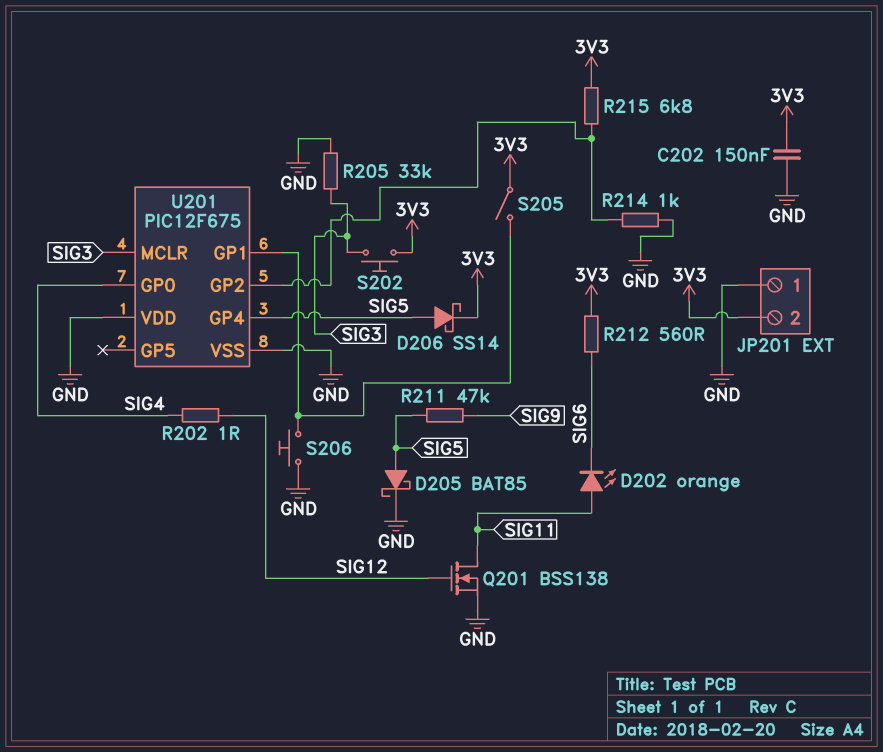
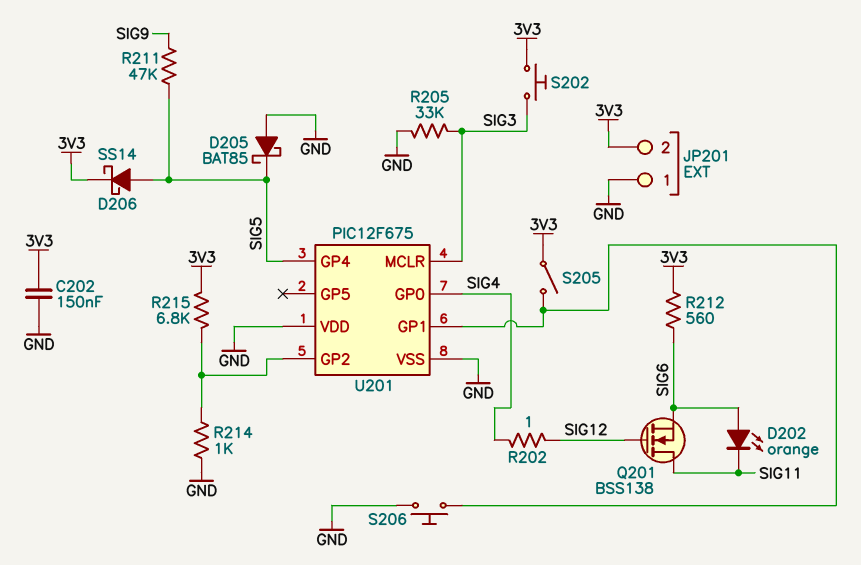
D202: LED orange (A SIG11, K SIG6) -> LED orange (A SIG6, K SIG11)
D205: schottky BAT85 (A SIG5, K GND) -> schottky BAT85 (A GND, K SIG5)
Q201: NMOS BSS138 (G SIG12, D SIG11, S GND) -> NMOS BSS138 (G SIG12, D SIG11, S SIG6)

